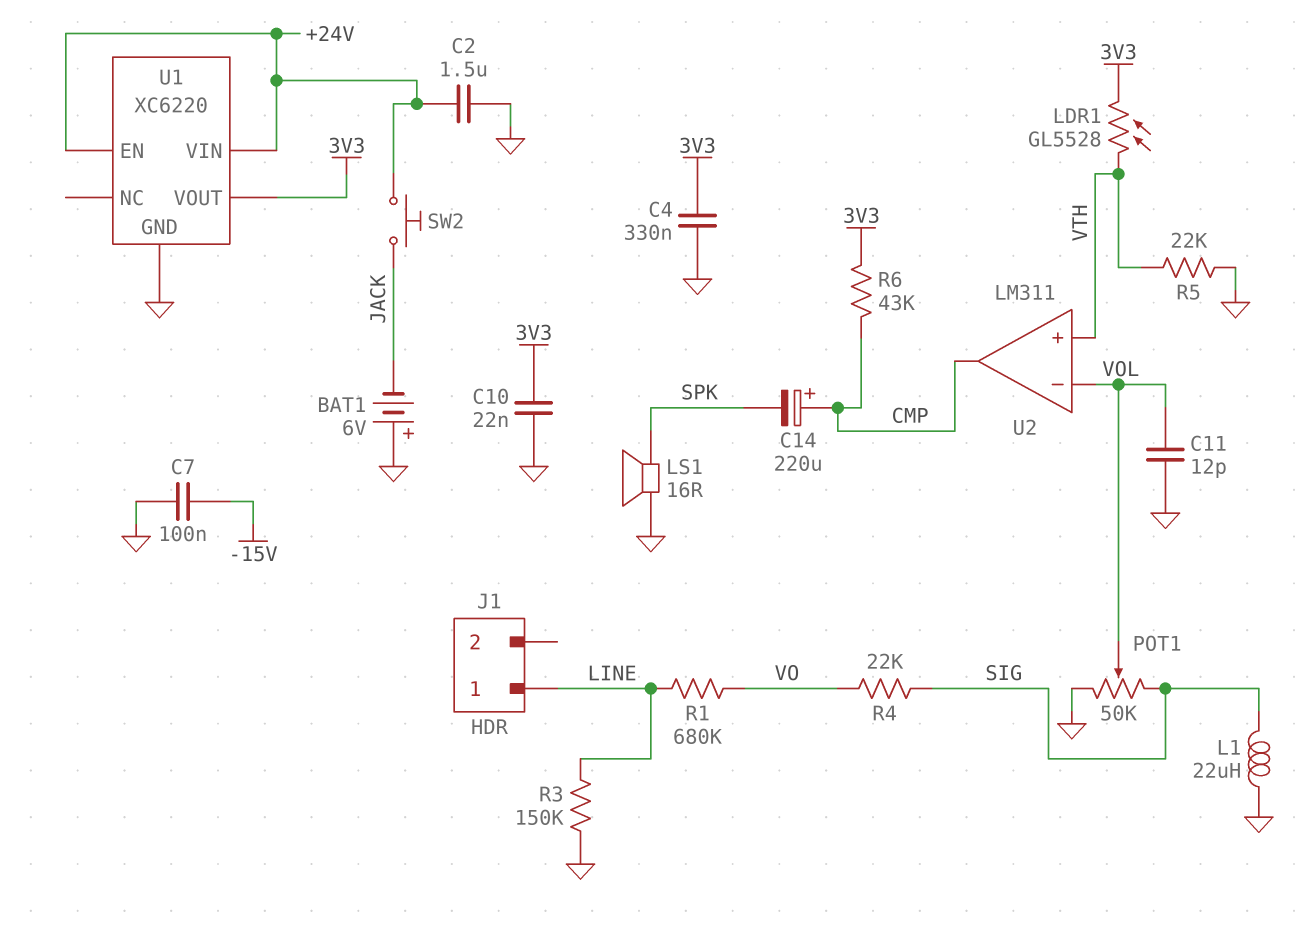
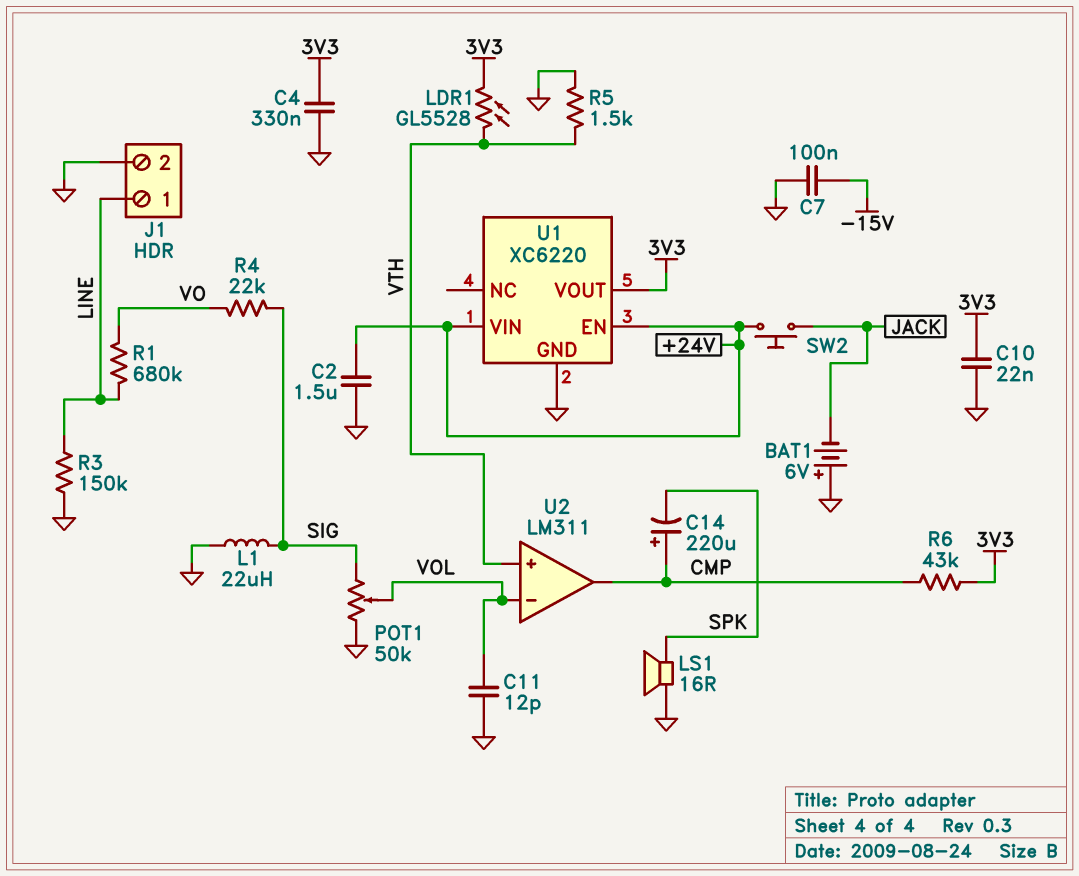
J1 pin 2: none -> GND
R5: 22k (GND, VTH) -> 1.5k (GND, VTH)

